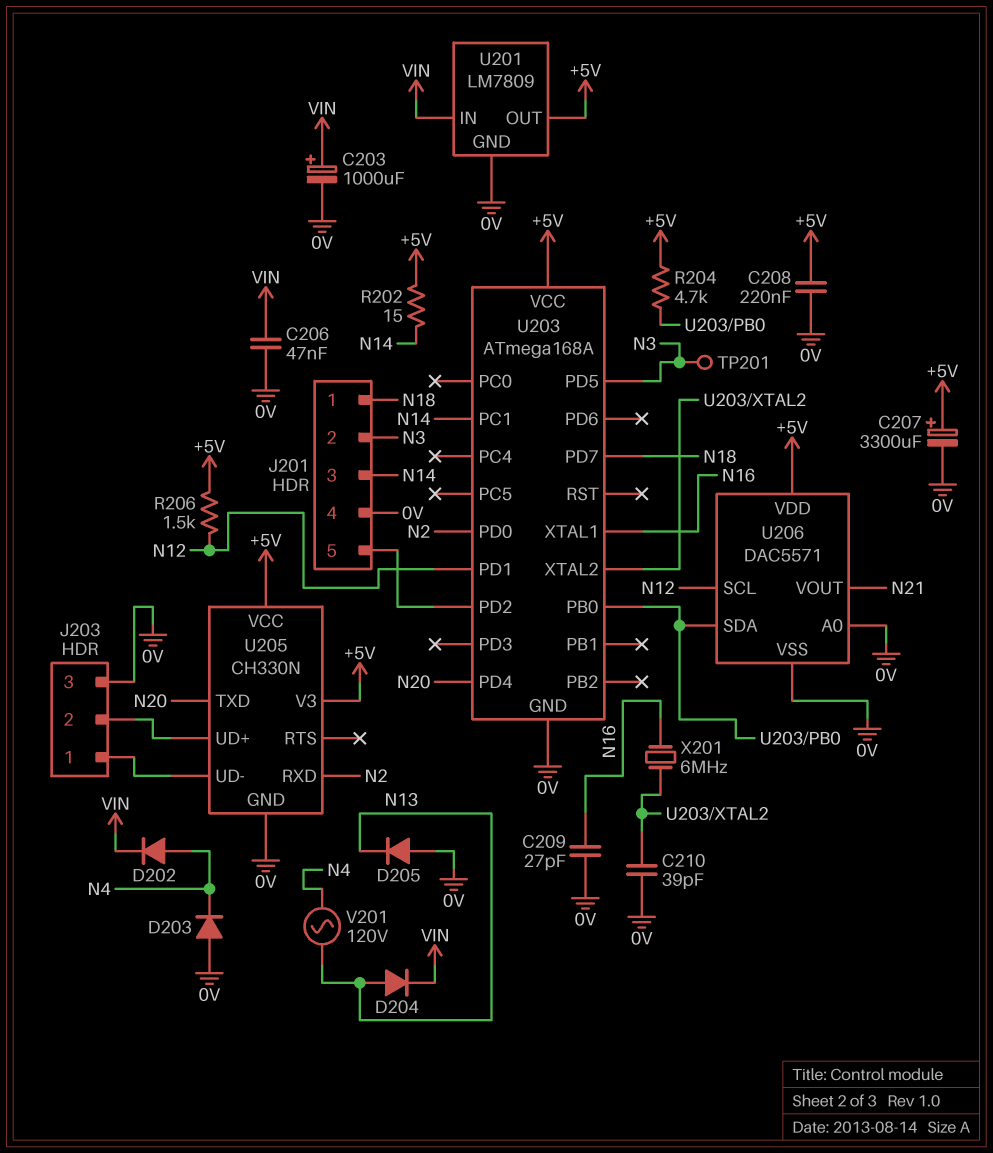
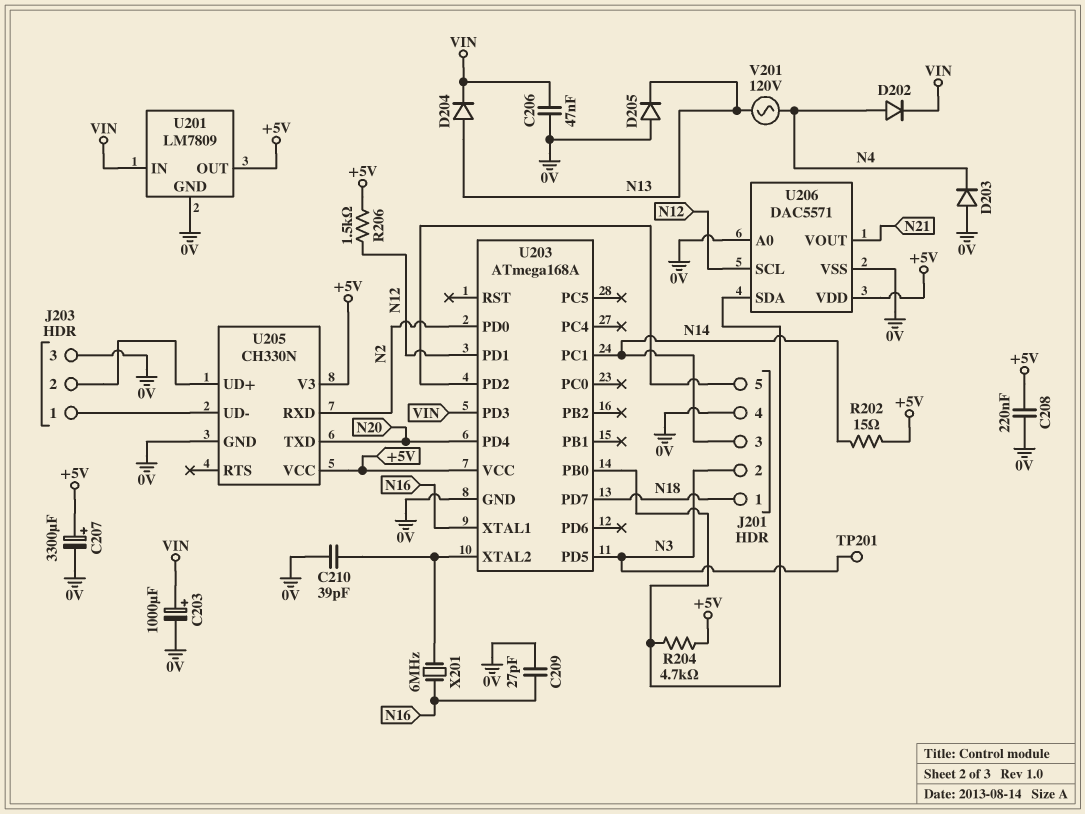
U203 pin PD3: none -> VIN

